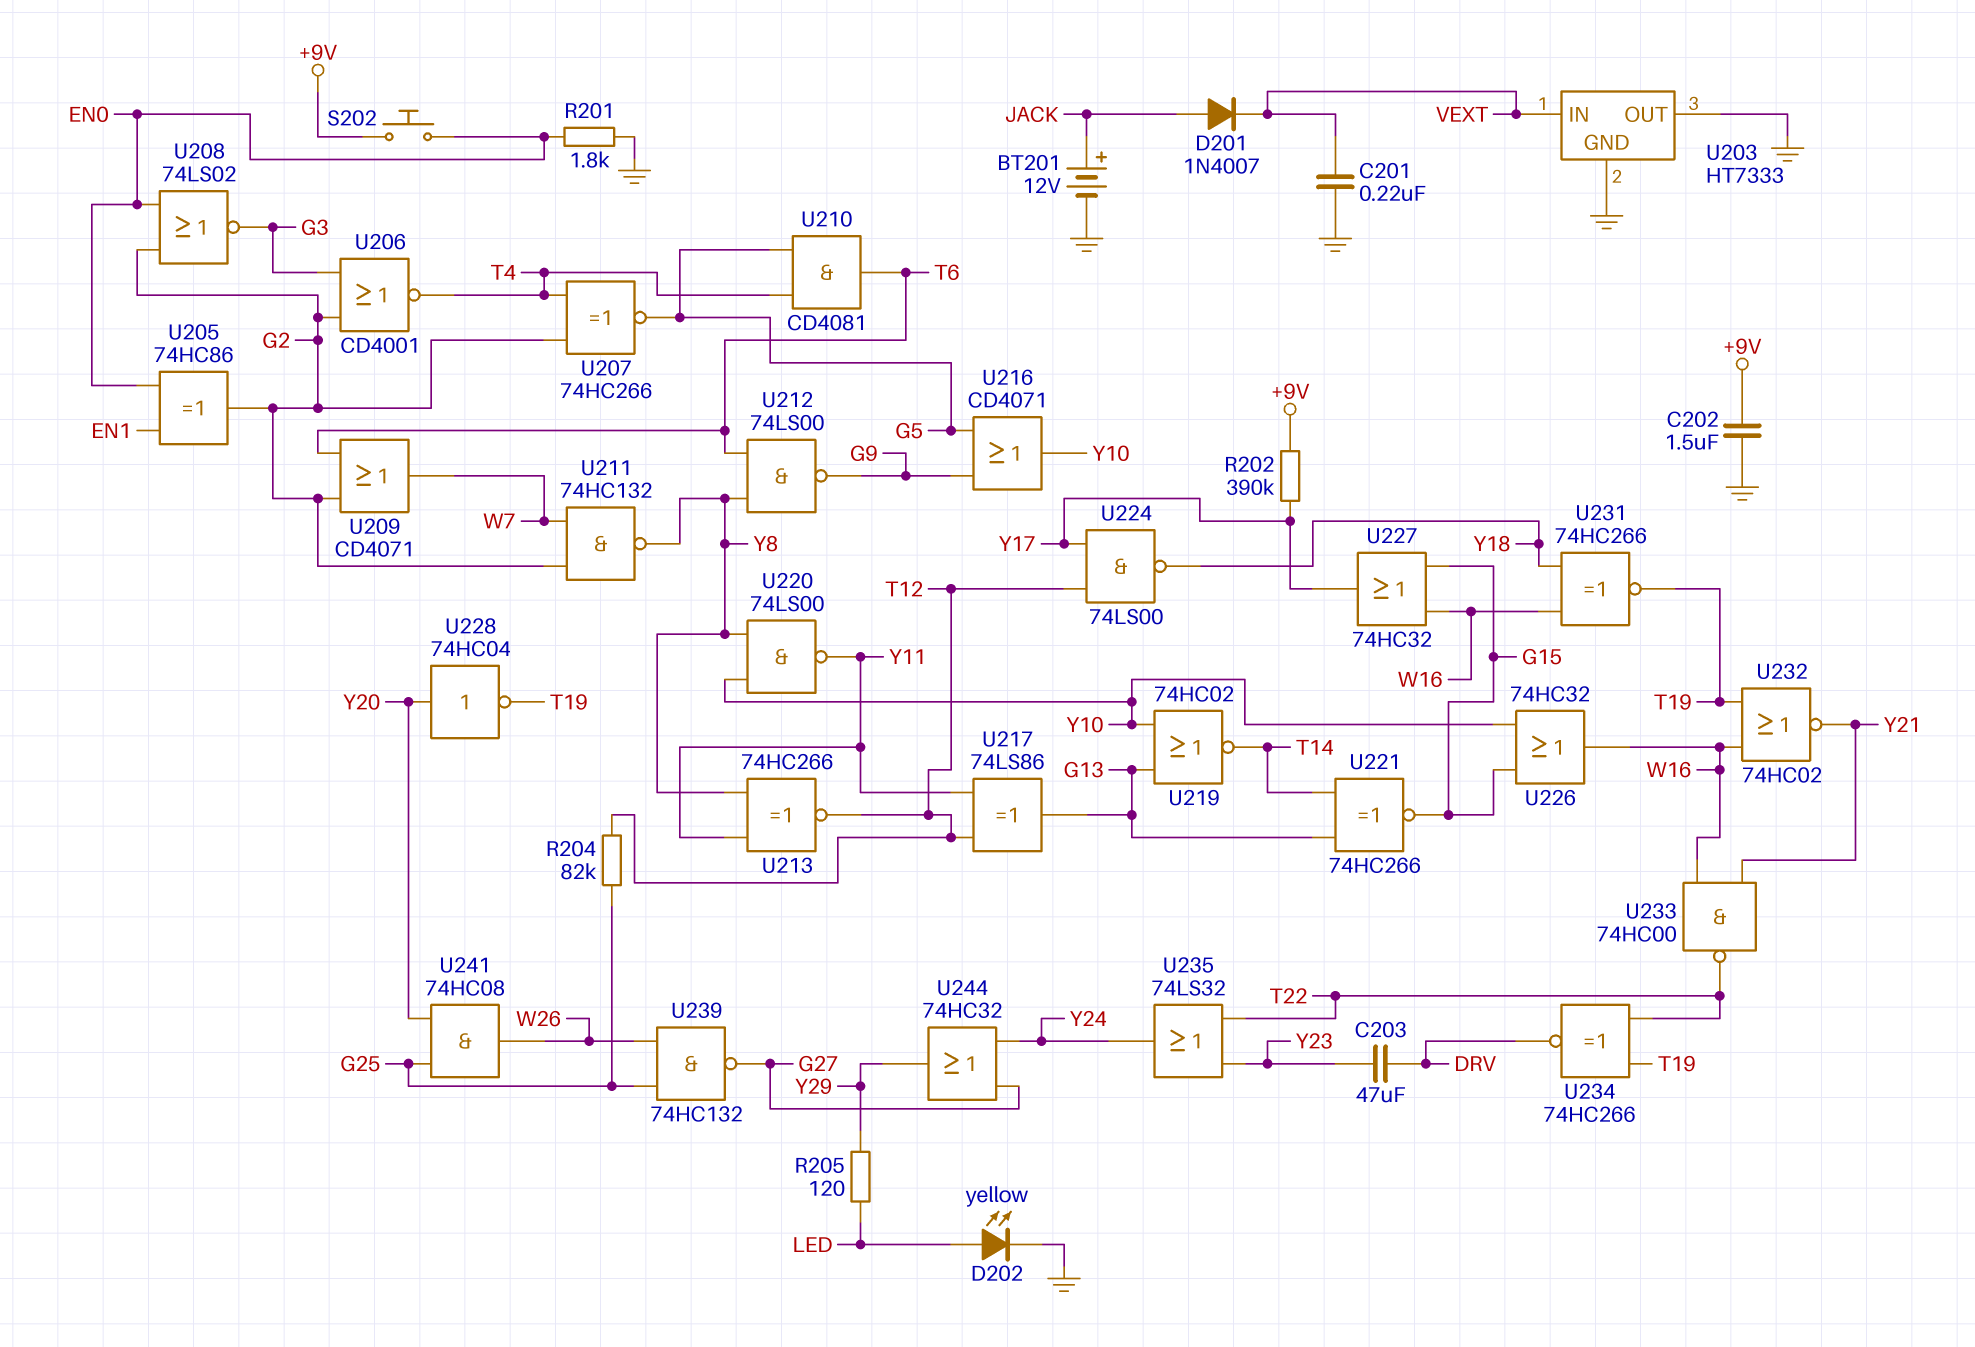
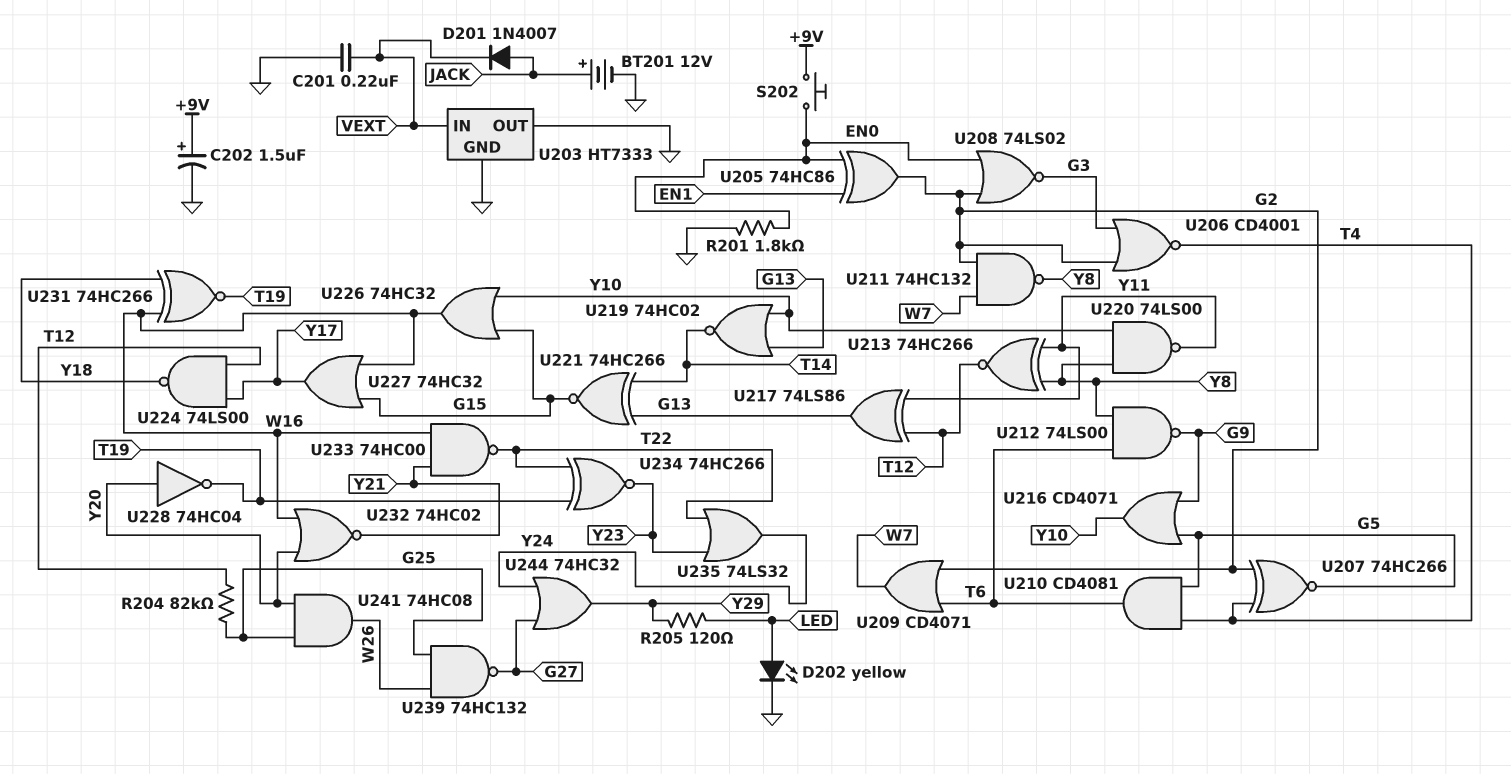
C202: 1.5uF (+9V, GND) -> 1.5uF (plus +9V, minus GND)
C203: 47uF (DRV, Y23) -> none
R202: 390k (+9V, Y17) -> none
U232: NOR 74HC02 (in T19, in W16, out Y21) -> NOR 74HC02 (in W16, in Y20, out Y21)
U234: XNOR 74HC266 (in T19, in T22, out DRV) -> XNOR 74HC266 (in T19, in T22, out Y23)

